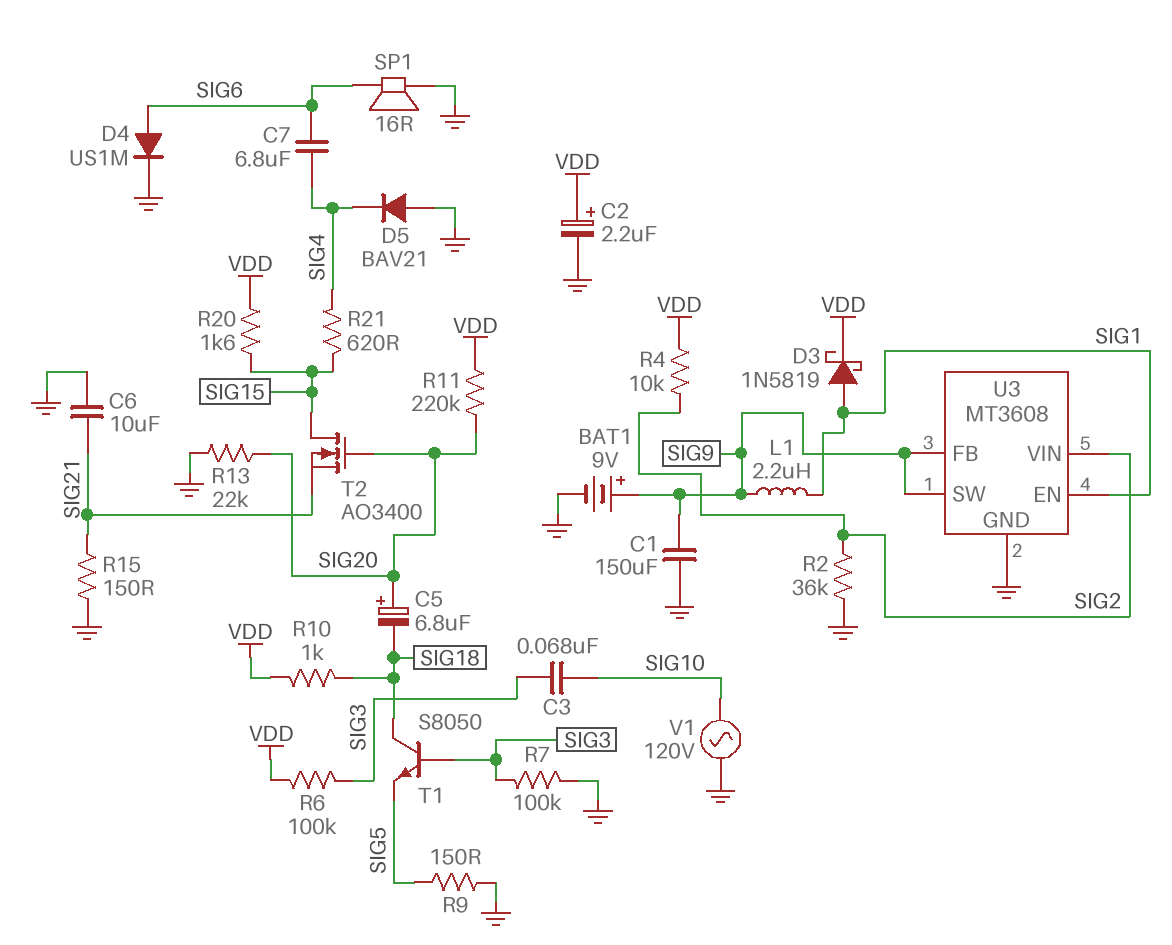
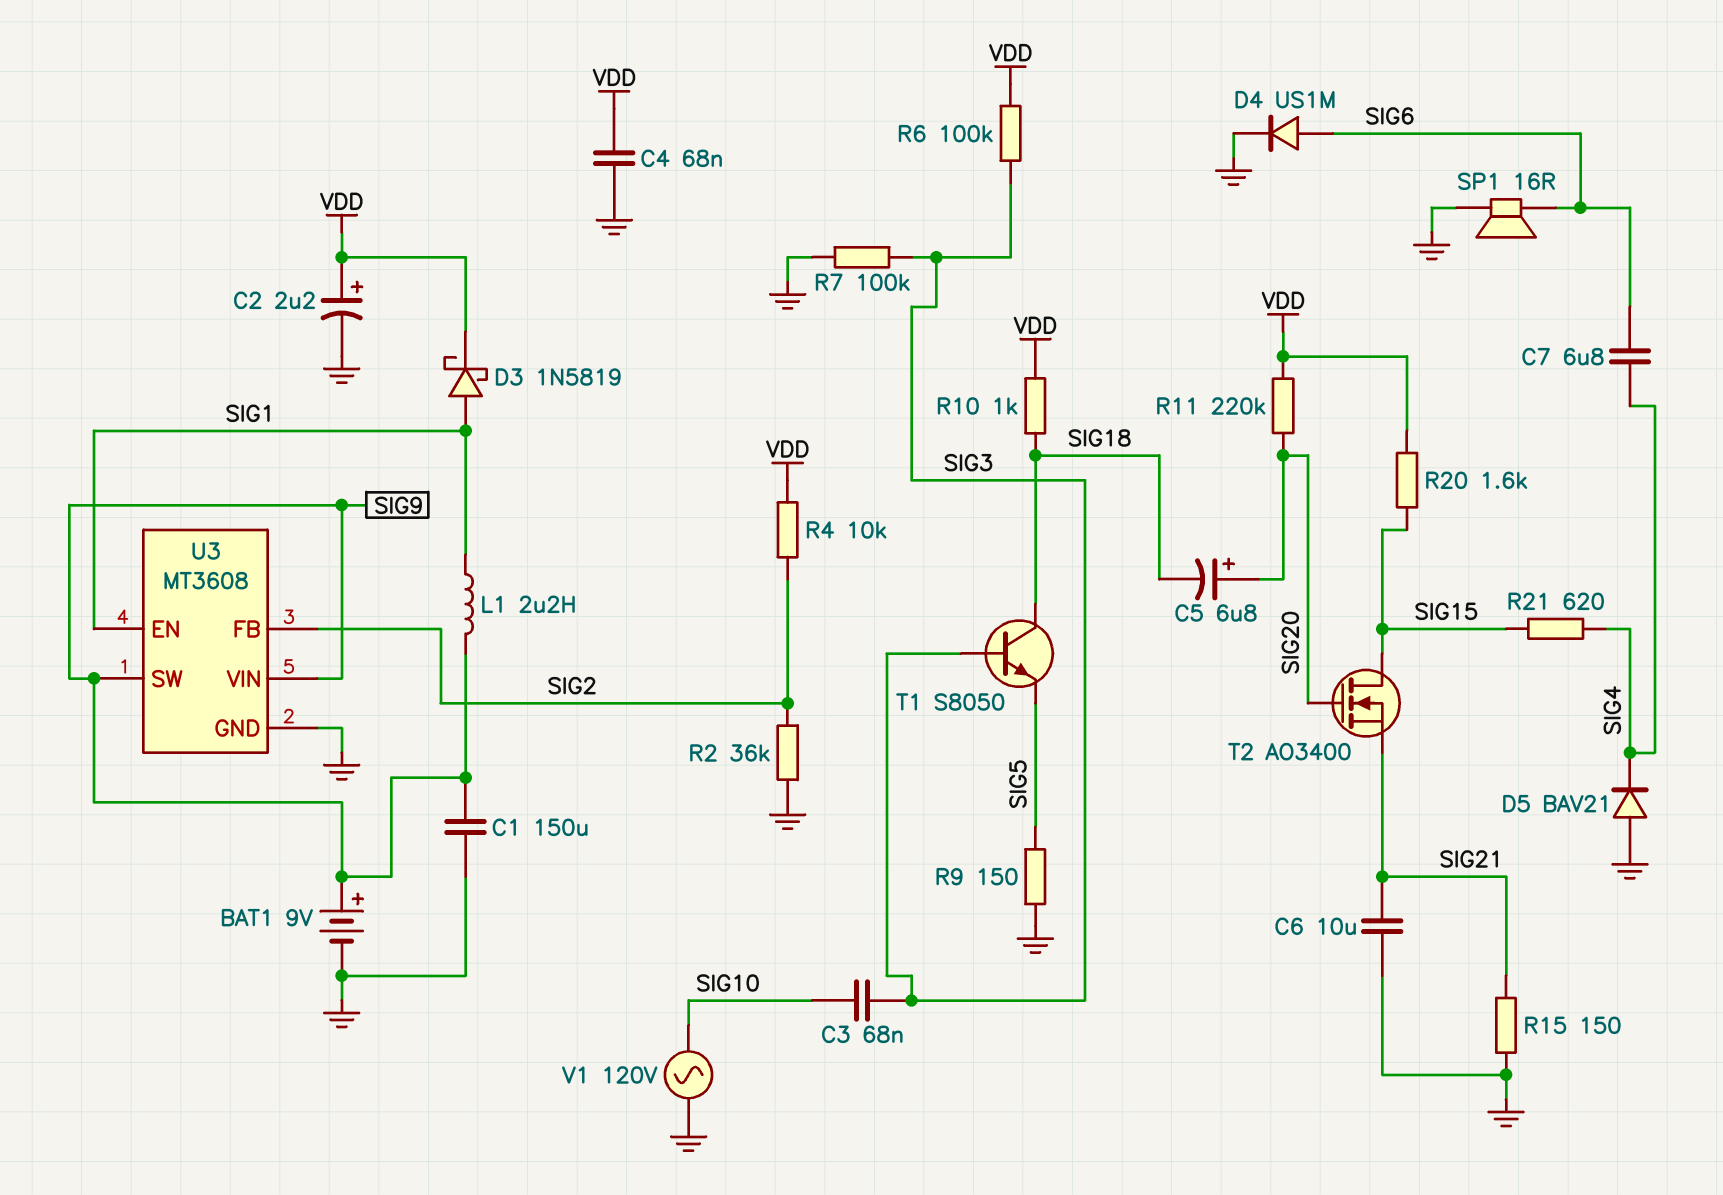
C4: none -> 68nF (GND, VDD)
R13: 22k (GND, SIG20) -> none
U3 pin FB: SIG9 -> SIG2
U3 pin VIN: SIG2 -> SIG9

